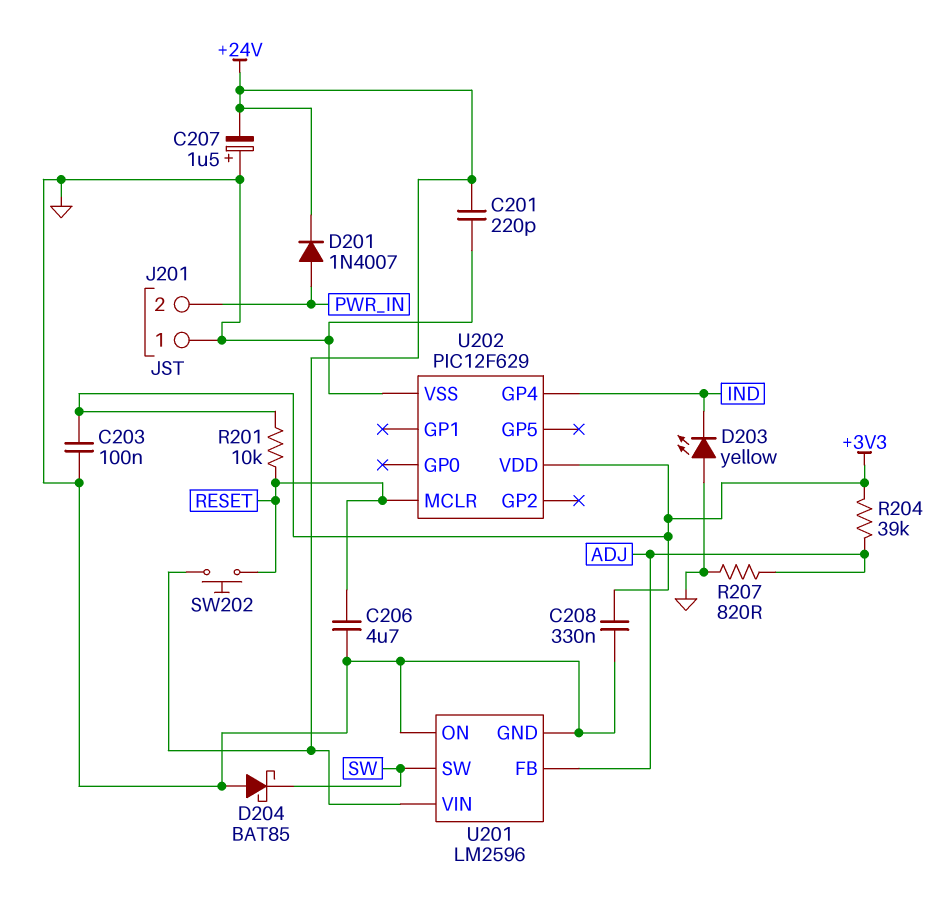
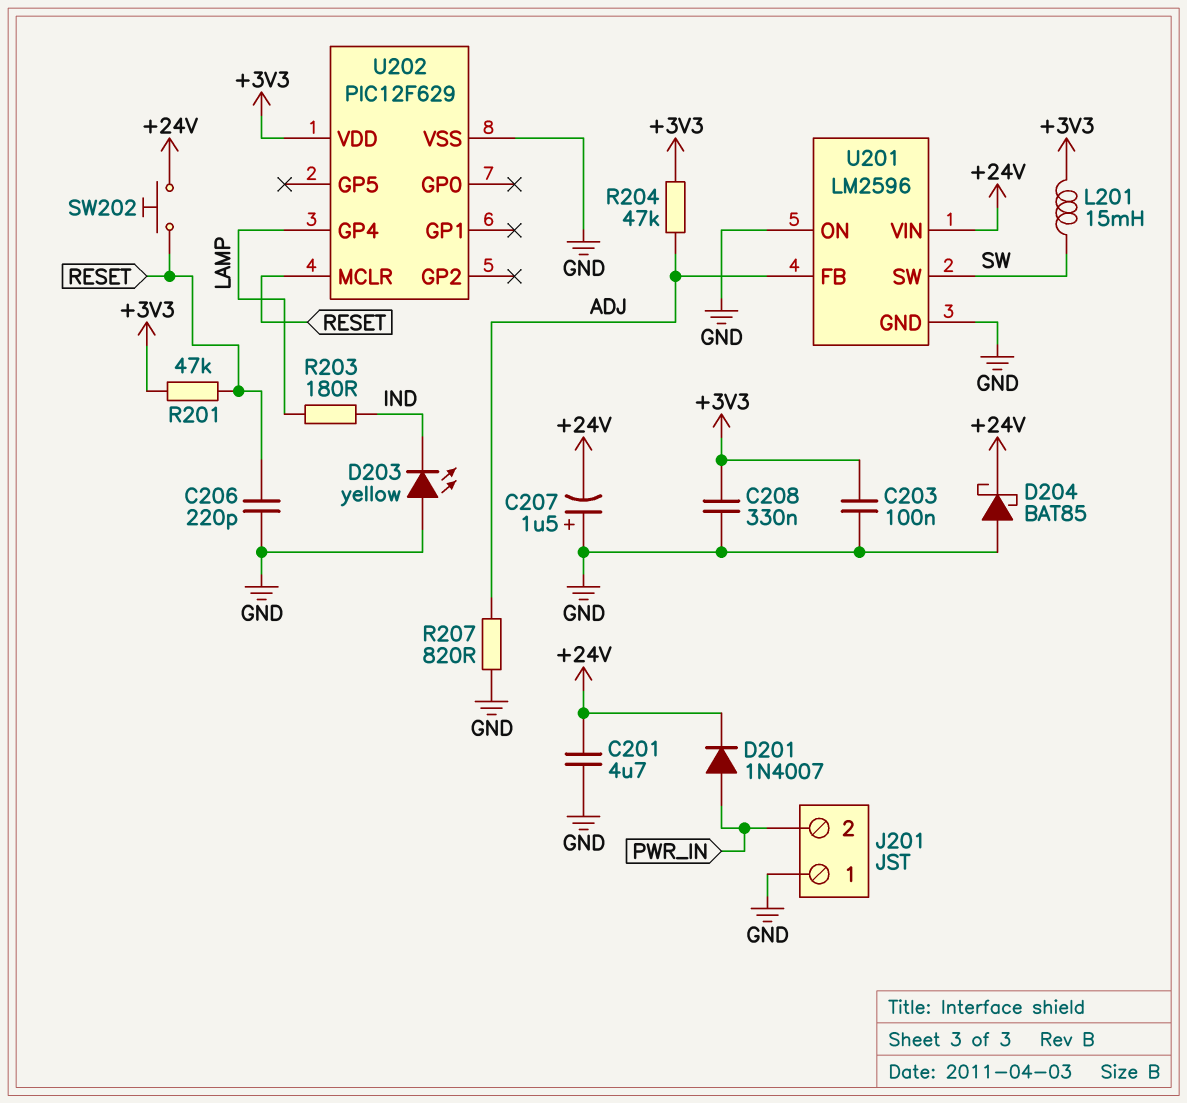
C201: 220pF (+24V, GND) -> 4.7uF (+24V, GND)
C206: 4.7uF (GND, RESET) -> 220pF (GND, RESET)
D204: schottky BAT85 (A GND, K SW) -> schottky BAT85 (A GND, K +24V)
L201: none -> 15mH (+3V3, SW)
R201: 10k (+3V3, RESET) -> 47k (+3V3, RESET)
R203: none -> 180 (IND, LAMP)
R204: 39k (+3V3, ADJ) -> 47k (+3V3, ADJ)
U202 pin GP4: IND -> LAMP

